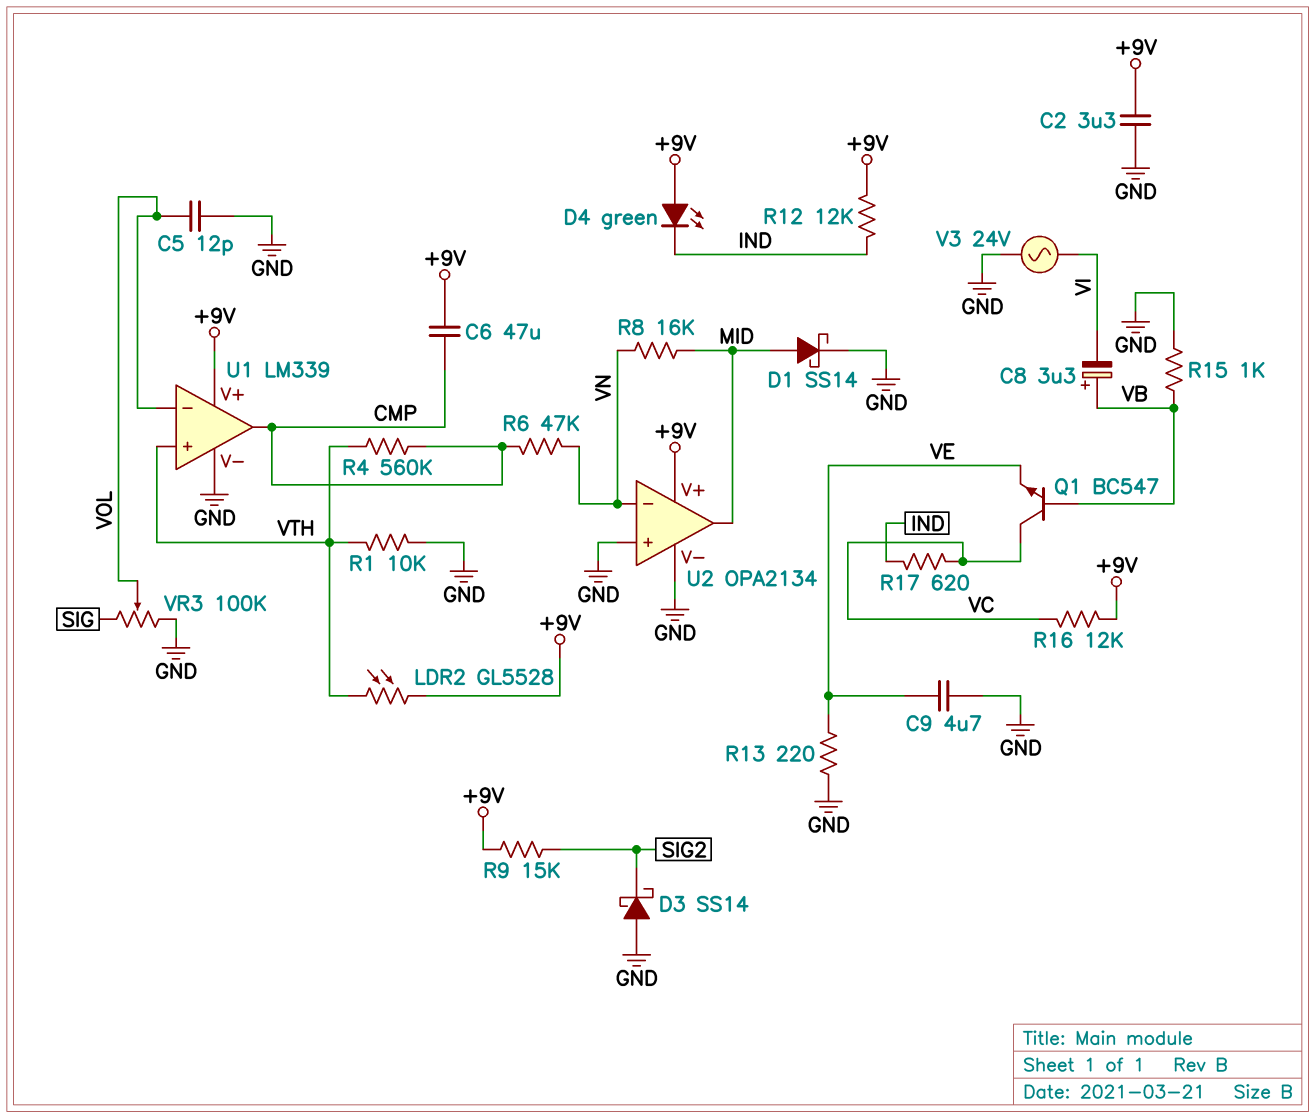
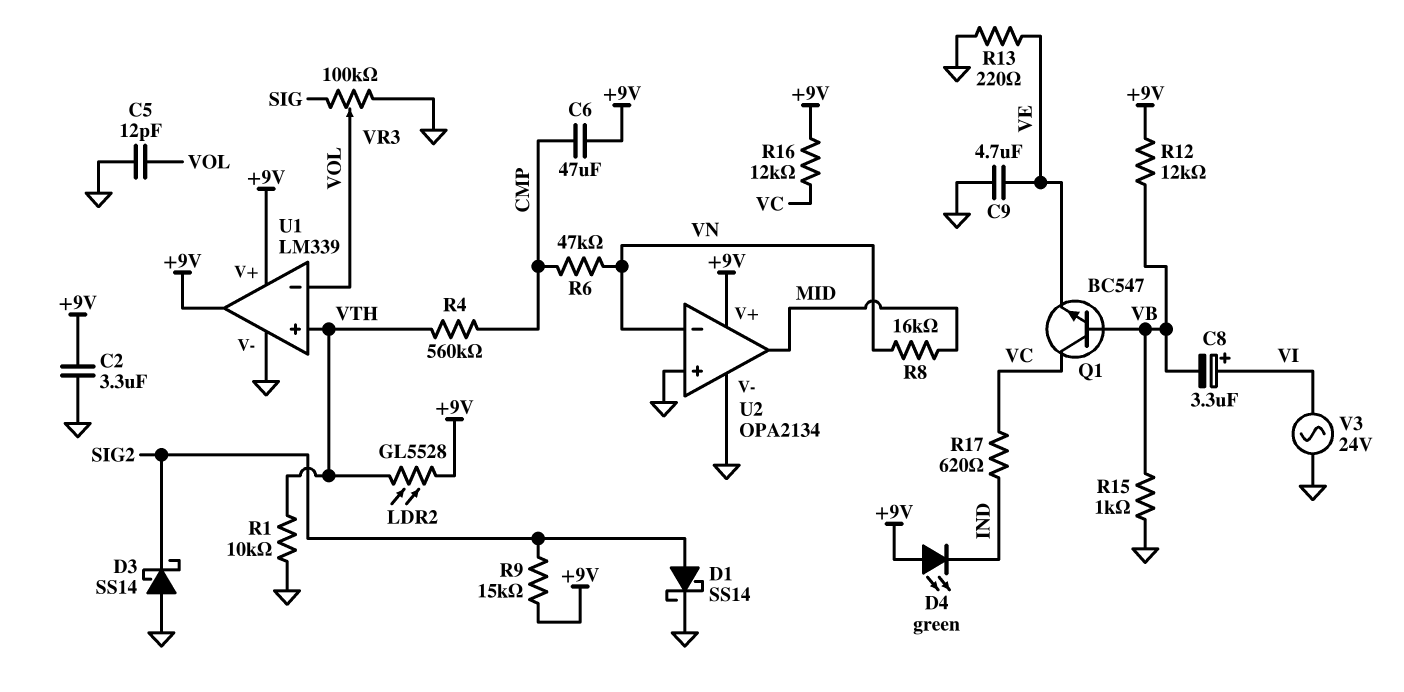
C8: 3.3uF (plus VB, minus VI) -> 3.3uF (plus VI, minus VB)
D1: schottky SS14 (A MID, K GND) -> schottky SS14 (A SIG2, K GND)
R12: 12k (+9V, IND) -> 12k (+9V, VB)
U1 pin out: CMP -> +9V

